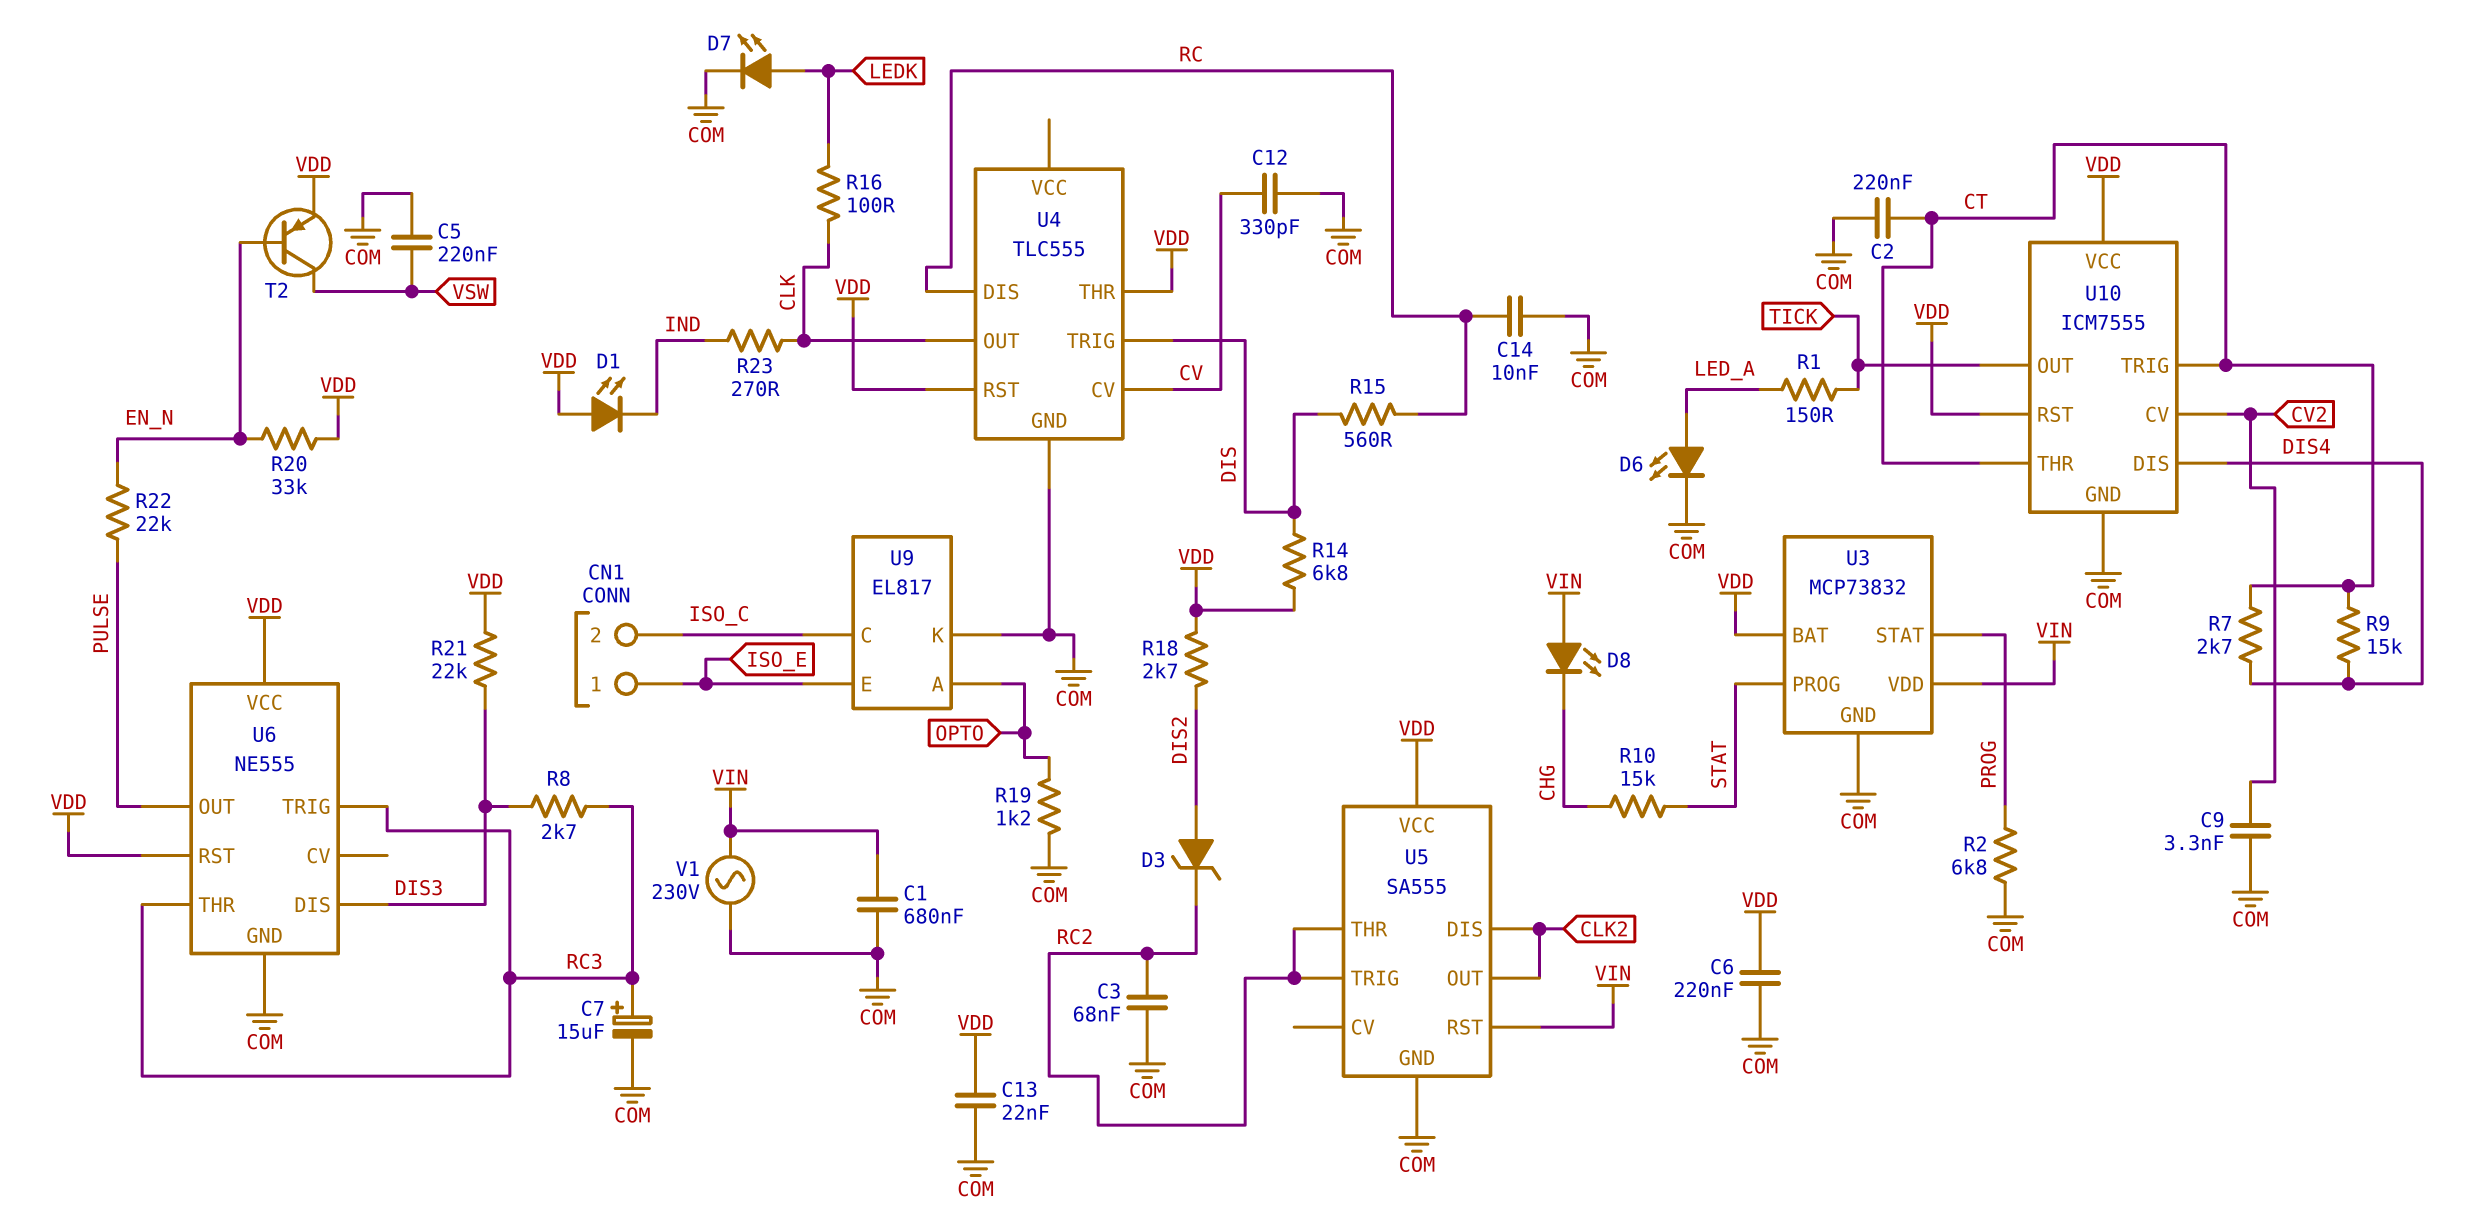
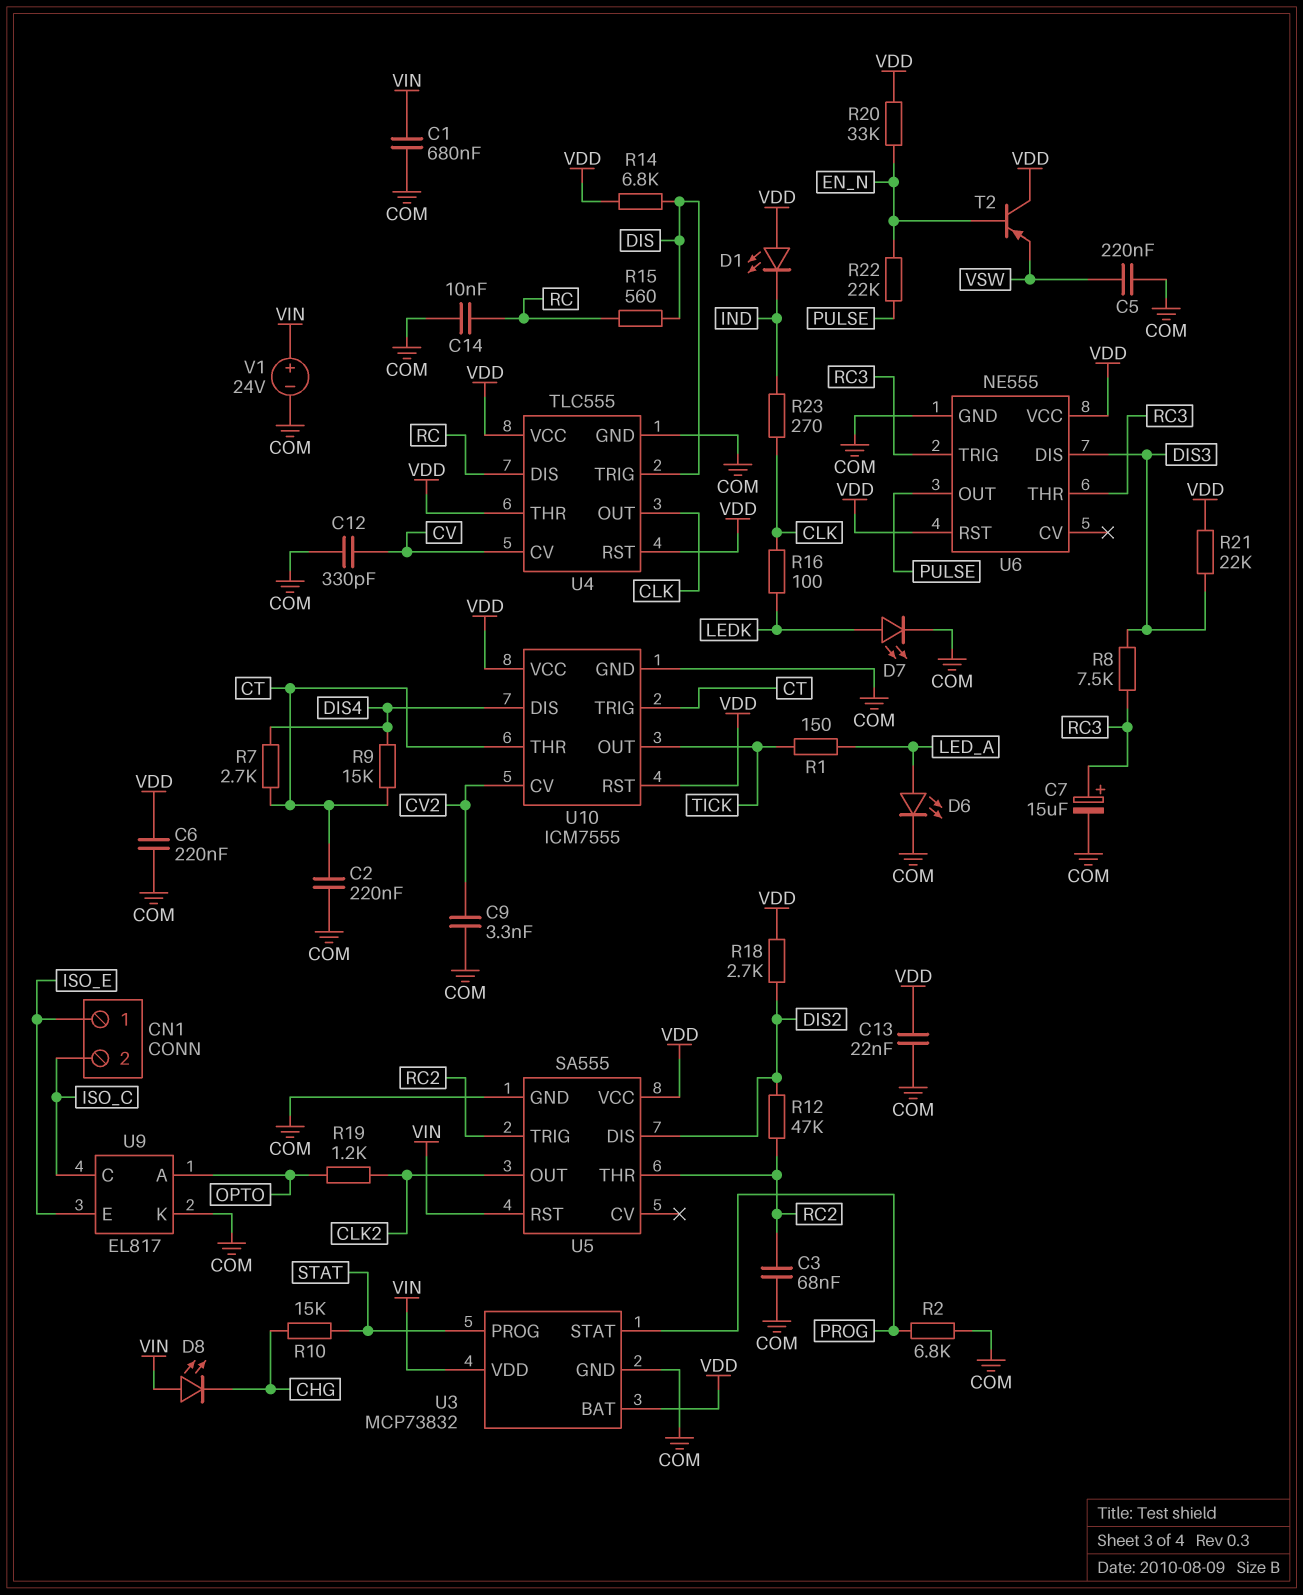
D3: zener (A DIS2, K RC2) -> none
R8: 2.7k (DIS3, RC3) -> 7.5k (DIS3, RC3)
R12: none -> 47k (DIS2, RC2)
R19: 1.2k (COM, OPTO) -> 1.2k (CLK2, OPTO)
T2: PNP (B EN_N, C VSW, E VDD) -> PNP (B EN_N, C VDD, E VSW)
U4 pin VCC: none -> VDD
U5 pin DIS: CLK2 -> DIS2
V1: AC 230V (COM, VIN) -> 24V (plus VIN, minus COM)

